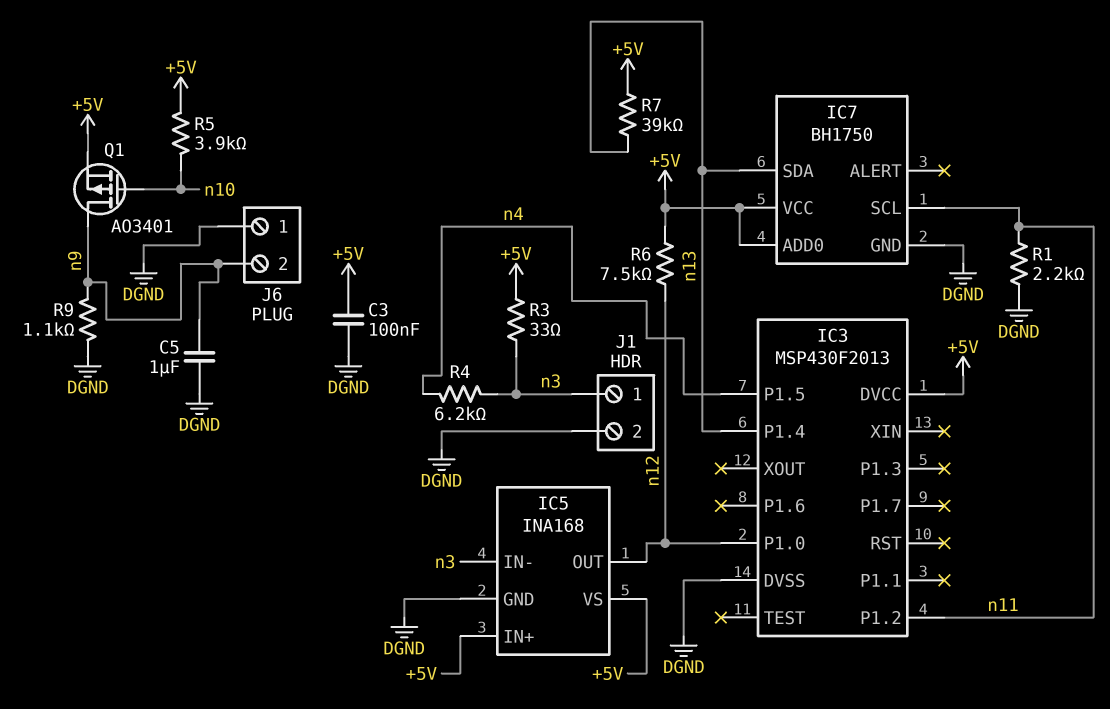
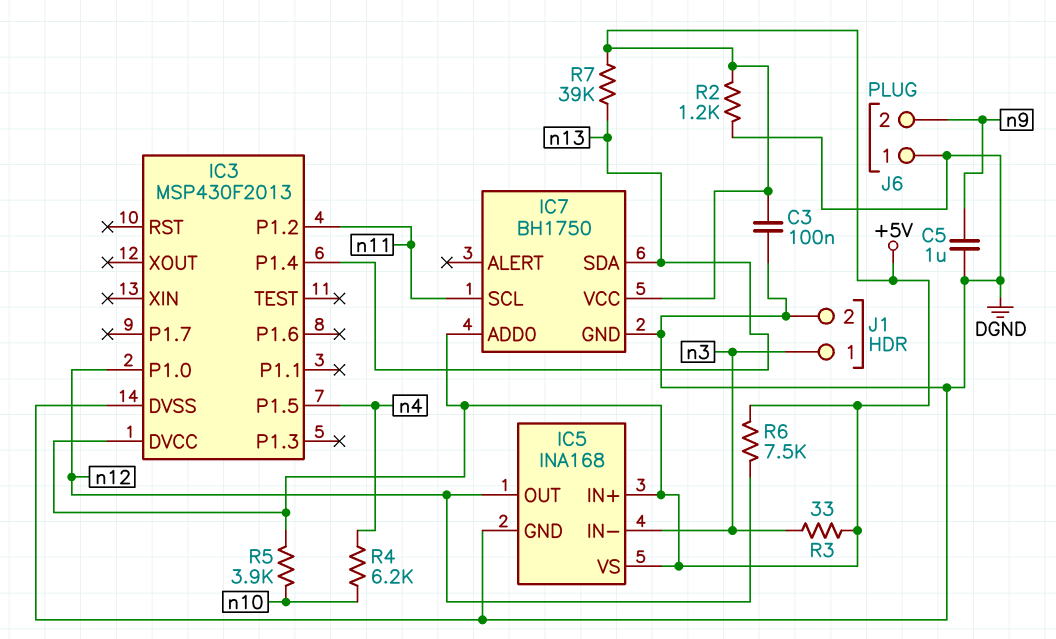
Q1: PMOS AO3401 (G n10, D n9, S +5V) -> none
R1: 2.2k (DGND, n11) -> none
R2: none -> 1.2k (+5V, DGND)
R4: 6.2k (n3, n4) -> 6.2k (n4, n10)
R9: 1.1k (DGND, n9) -> none

